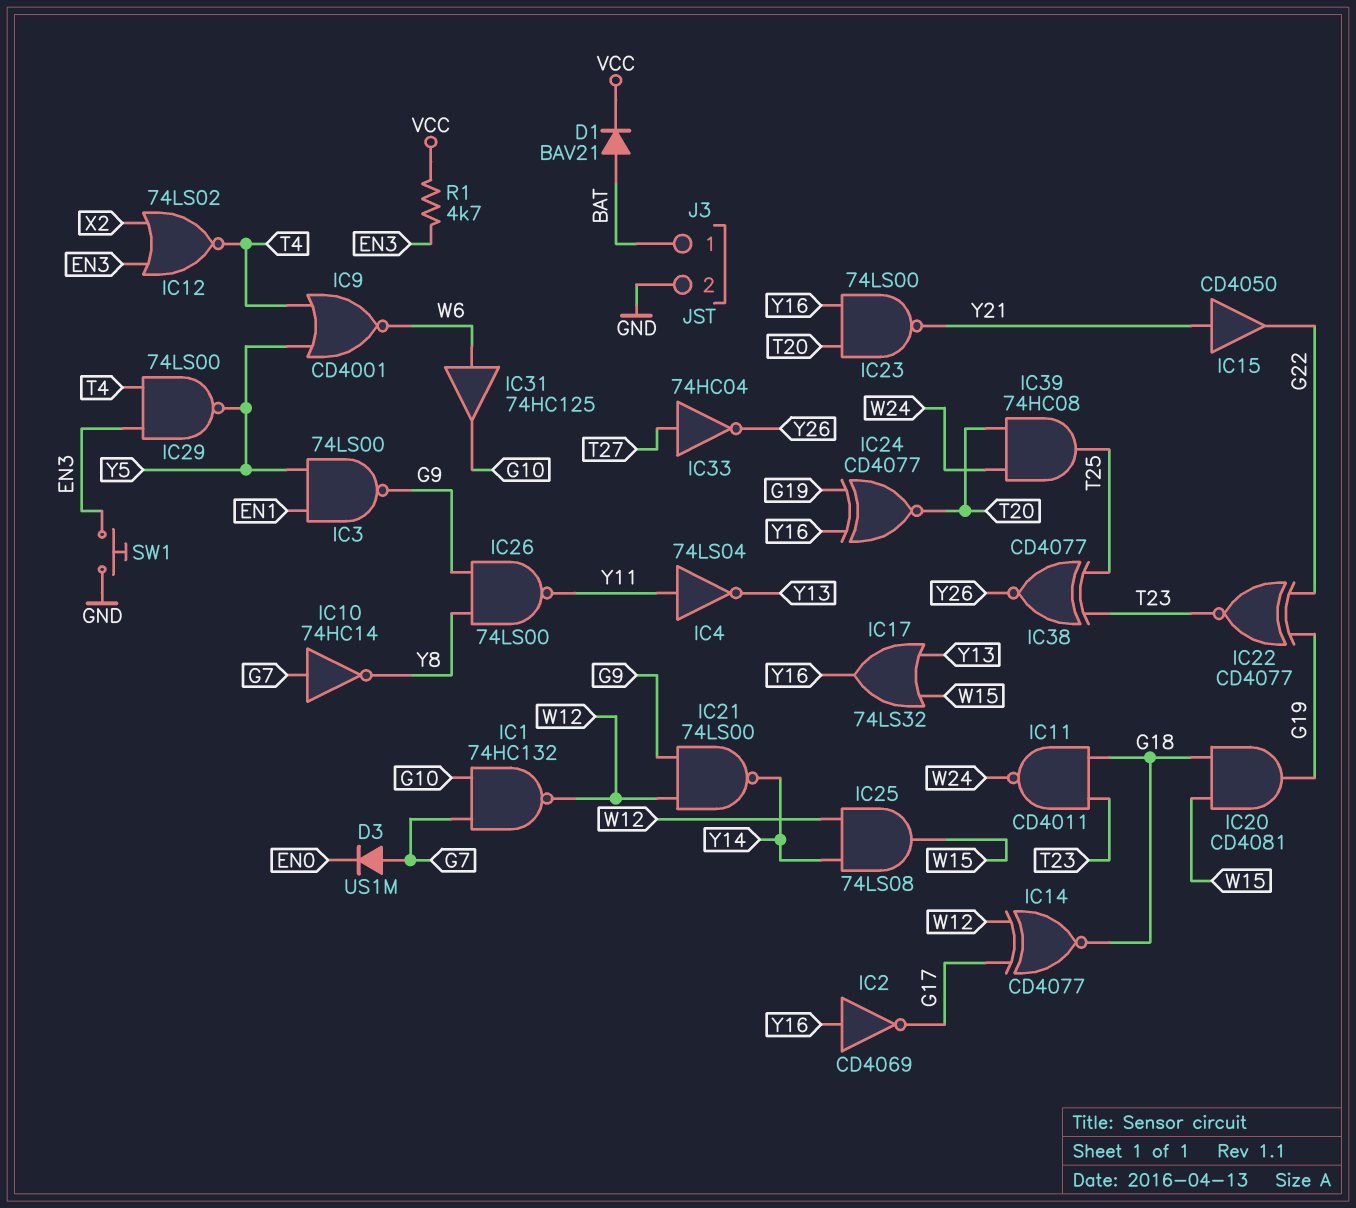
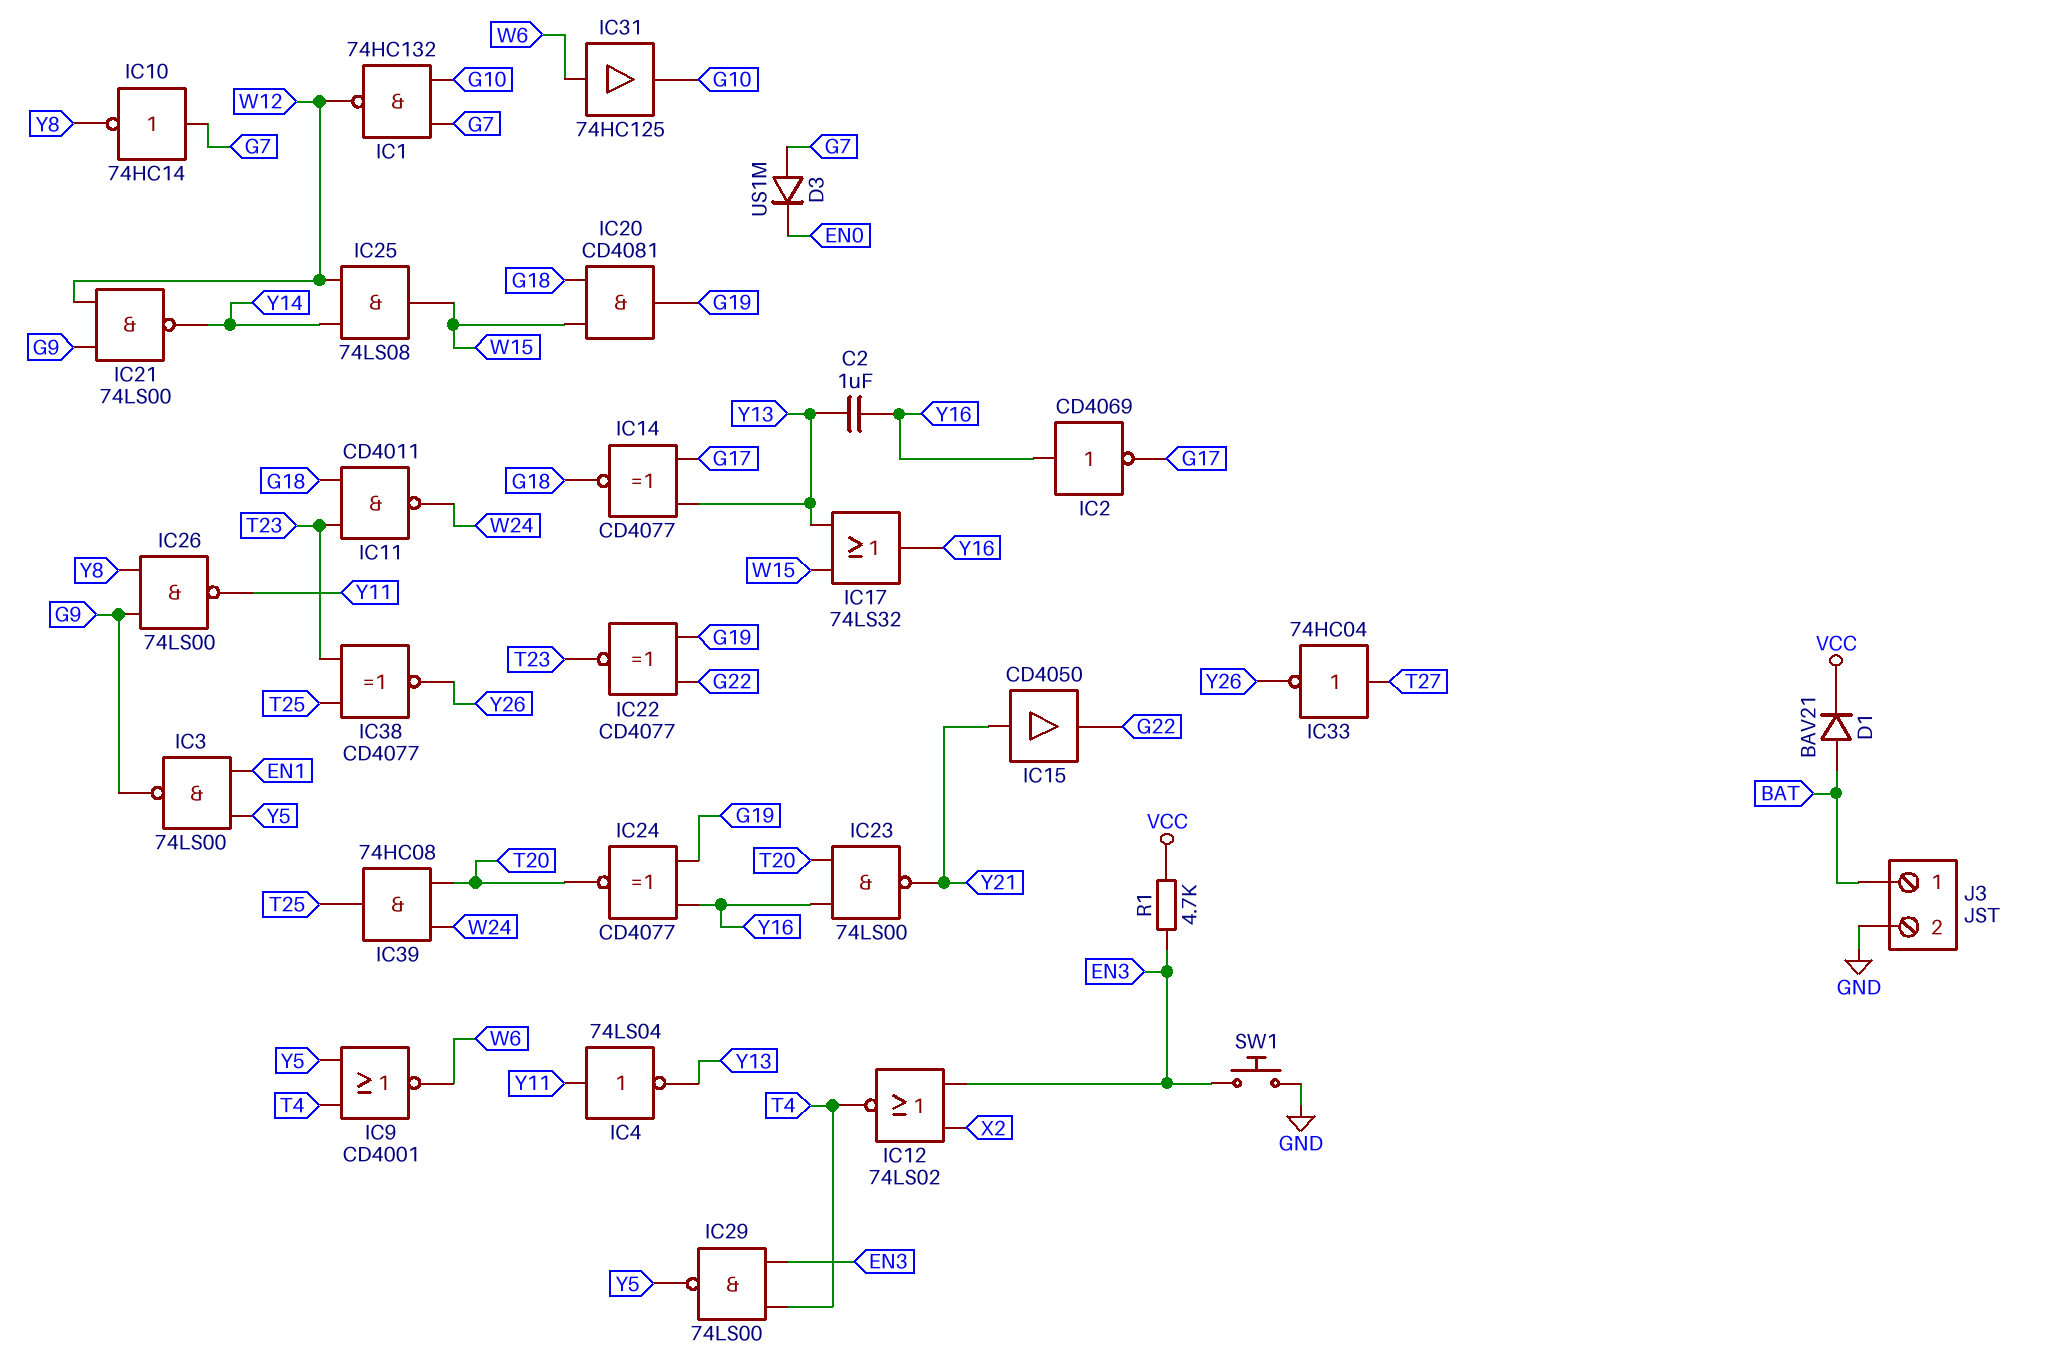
C2: none -> 1uF (Y13, Y16)
IC14: XNOR CD4077 (in G17, in W12, out G18) -> XNOR CD4077 (in G17, in Y13, out G18)

